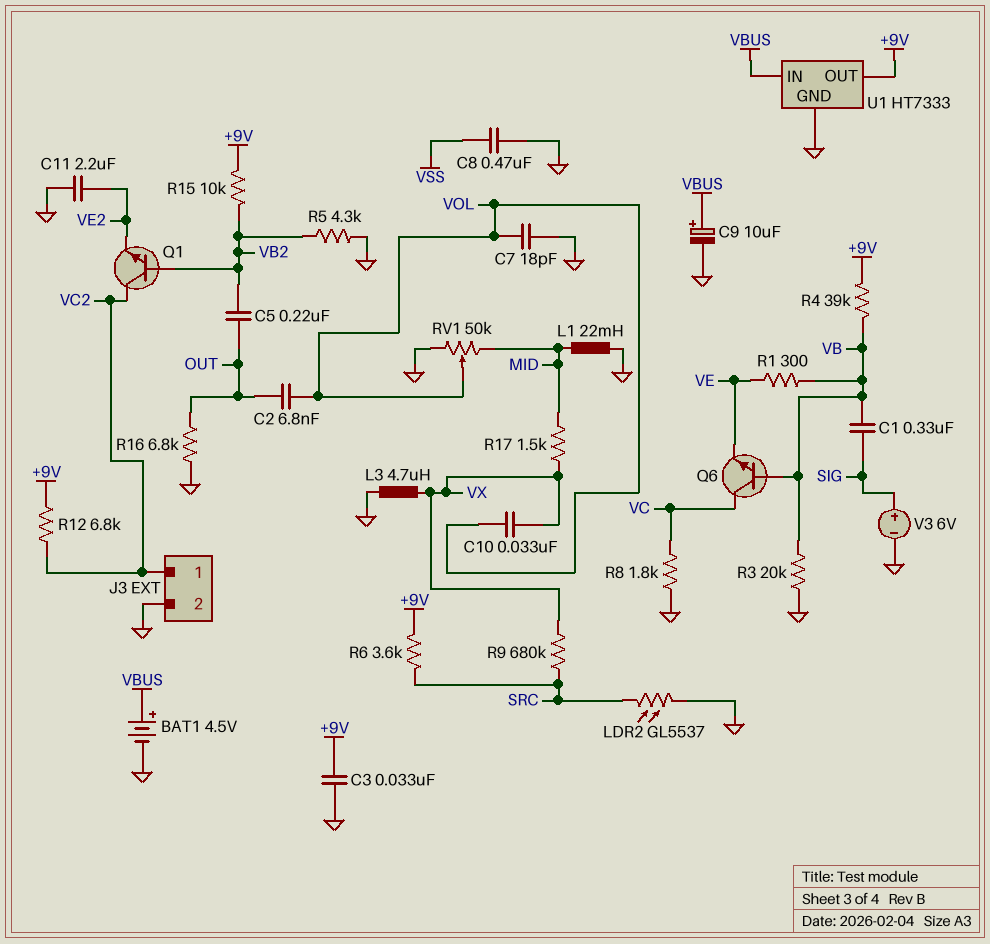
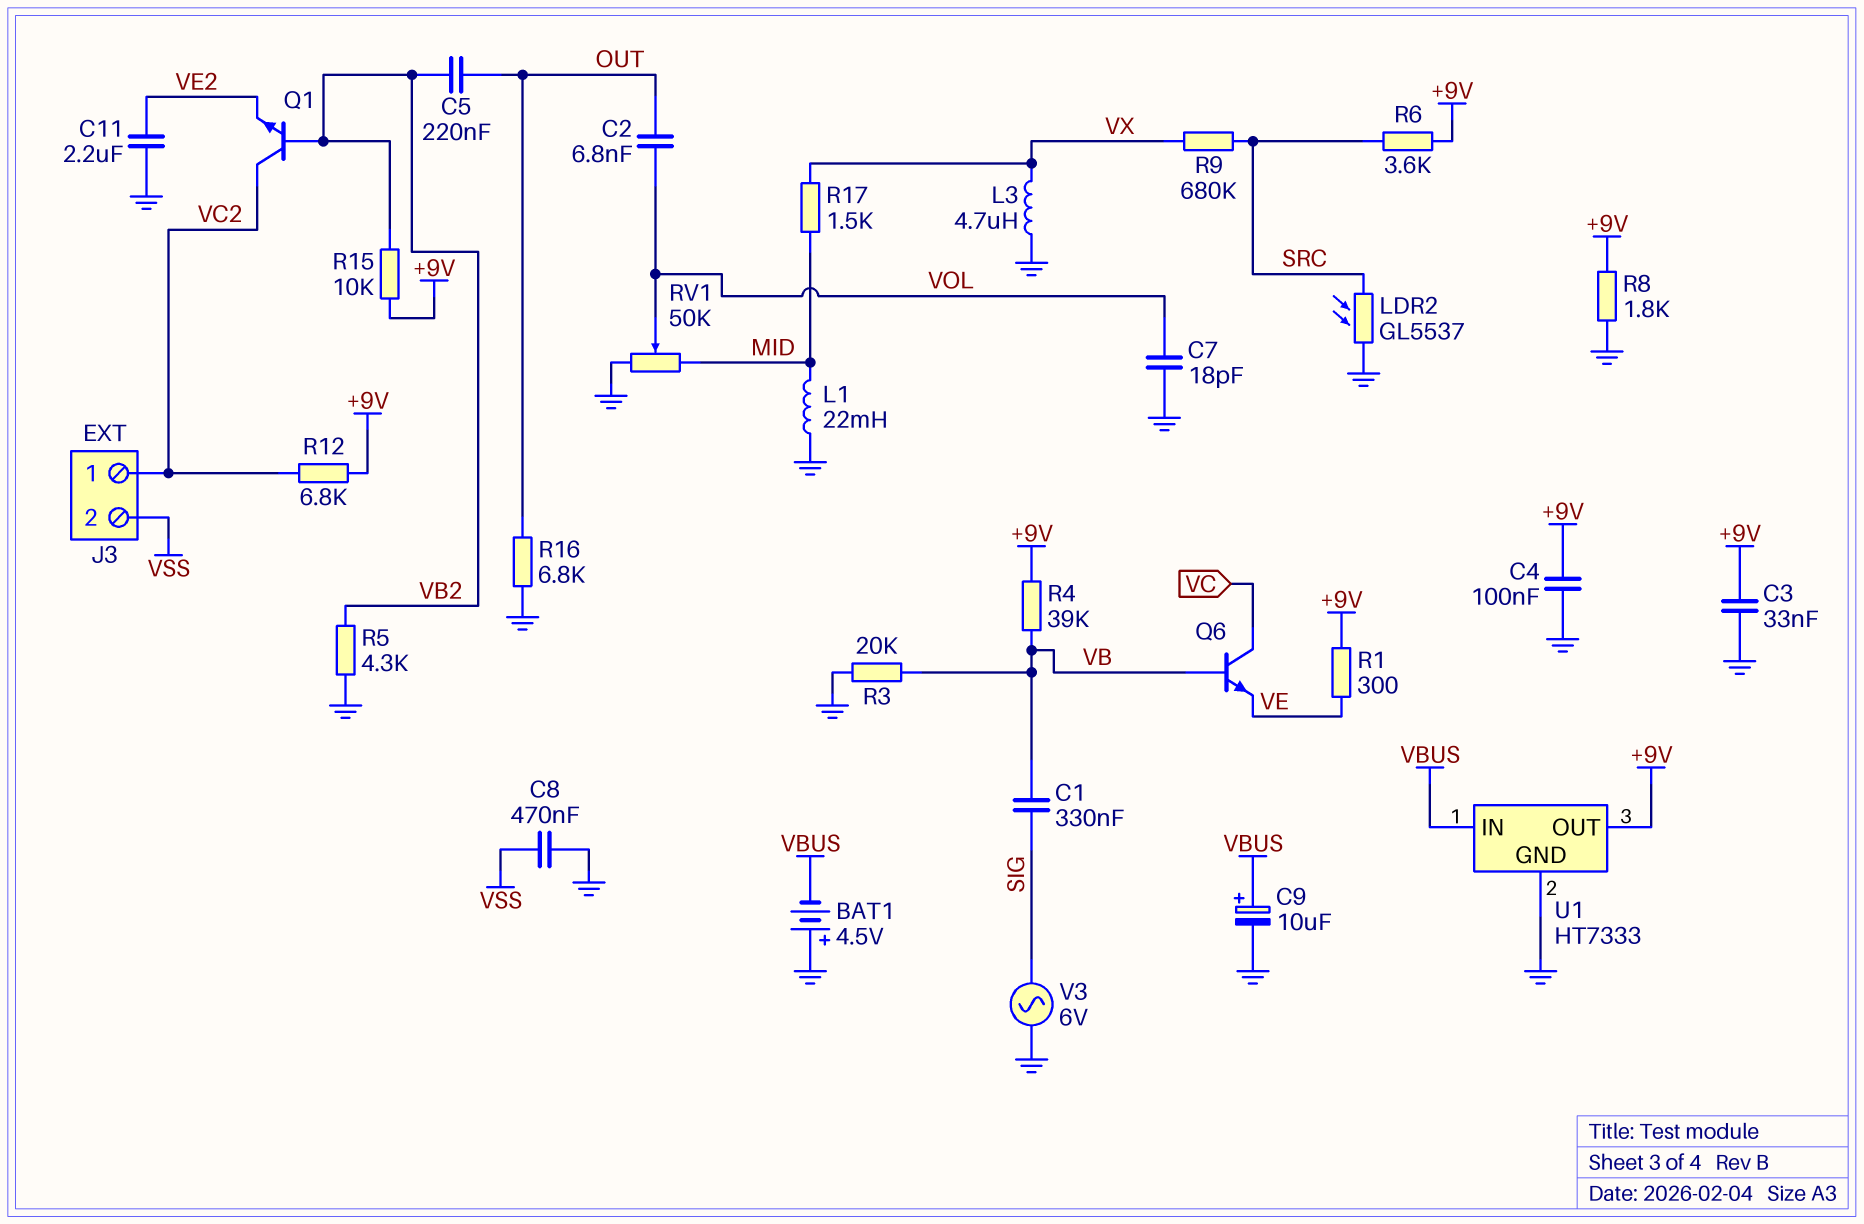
BAT1: 4.5V (plus VBUS, minus GND) -> 4.5V (plus GND, minus VBUS)
C4: none -> 100nF (+9V, GND)
C10: 33nF (VOL, VX) -> none
J3 pin 2: GND -> VSS
R1: 300 (VB, VE) -> 300 (+9V, VE)
R8: 1.8k (GND, VC) -> 1.8k (+9V, GND)
V3: 6V (plus SIG, minus GND) -> AC 6V (GND, SIG)

